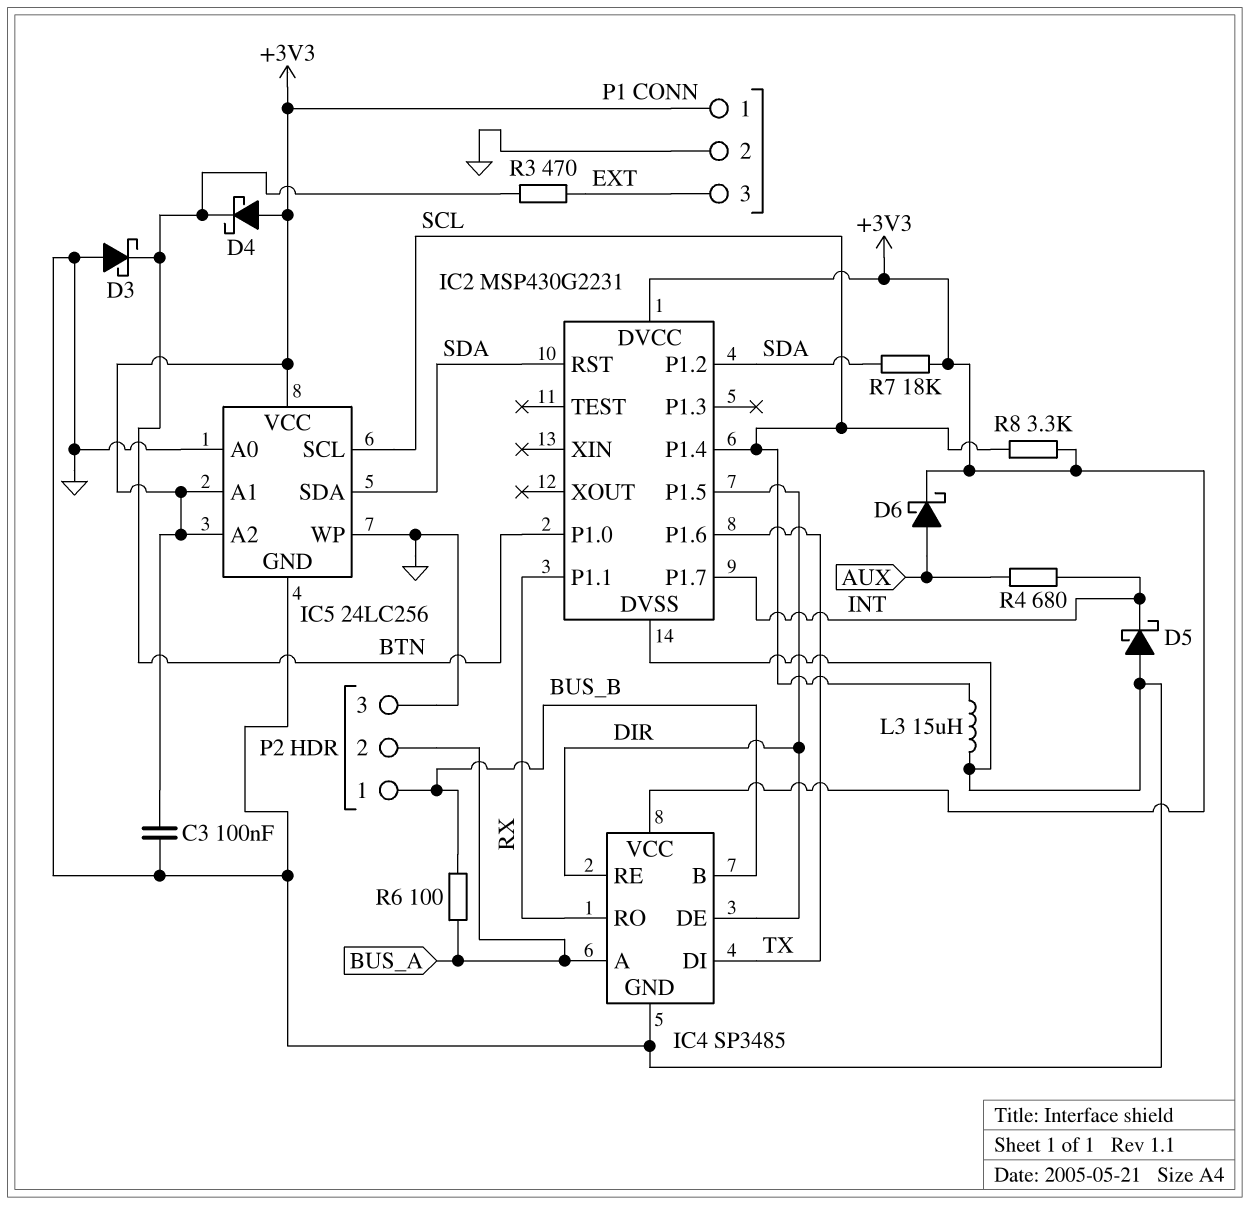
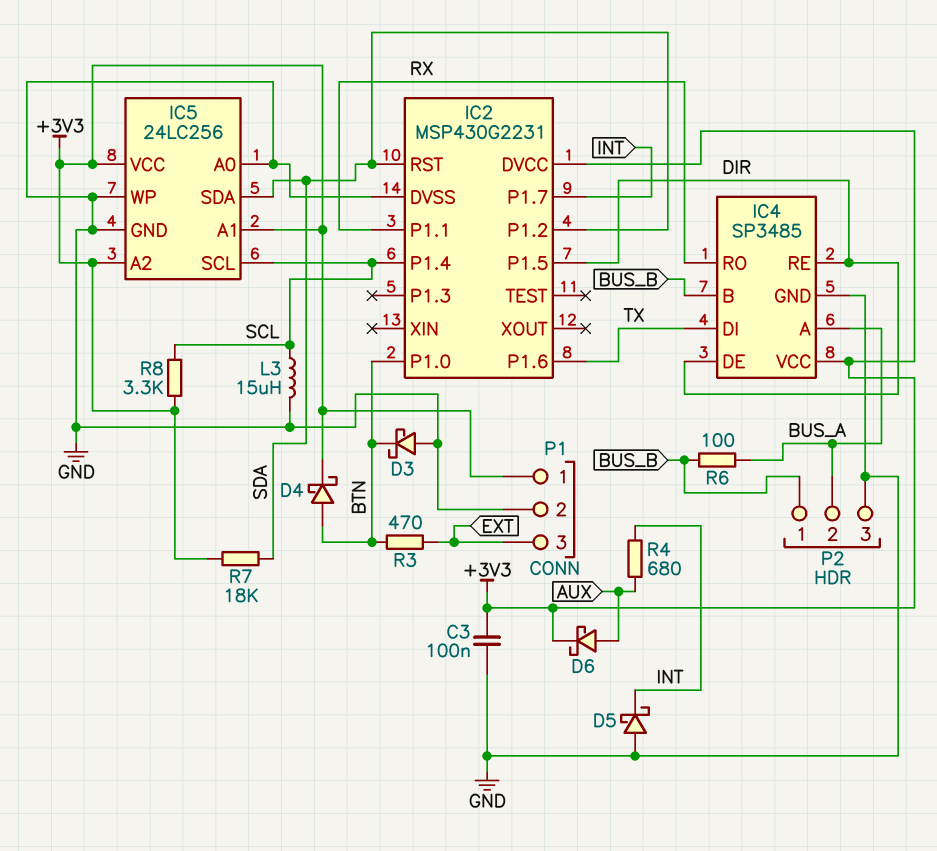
D4: schottky (A +3V3, K BTN) -> schottky (A BTN, K +3V3)

